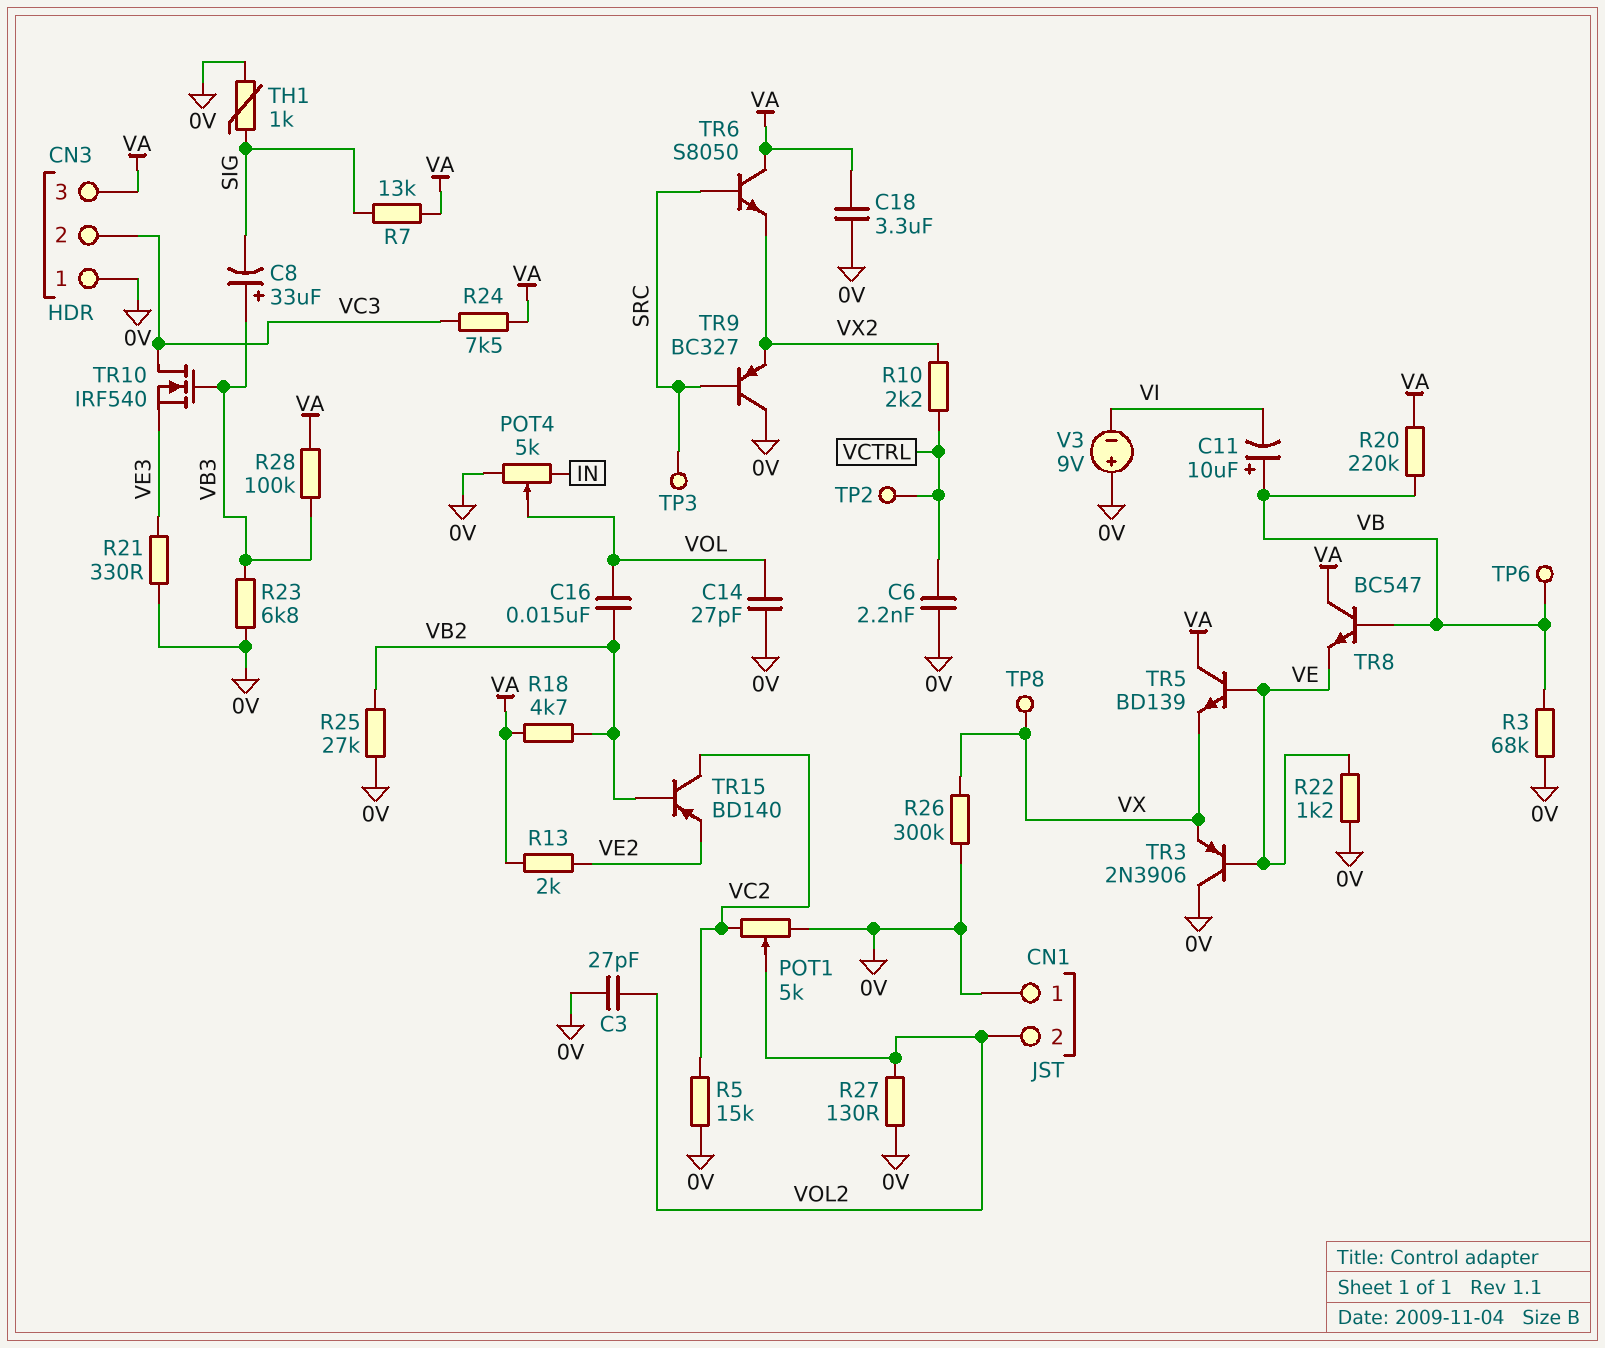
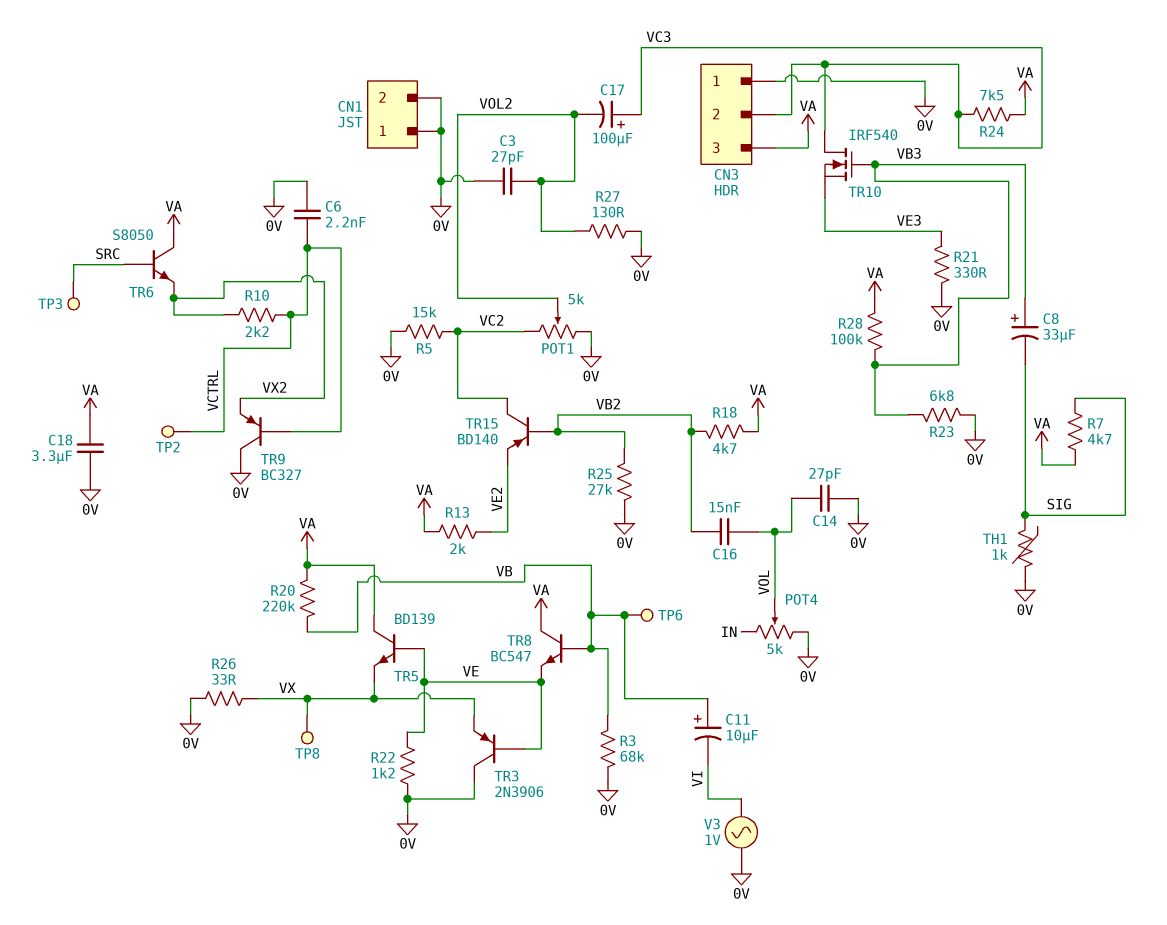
C17: none -> 100uF (plus VC3, minus VOL2)
CN1 pin 2: VOL2 -> 0V
R7: 13k (SIG, VA) -> 4.7k (SIG, VA)
R26: 300k (0V, VX) -> 33 (0V, VX)
TR9: PNP BC327 (B SRC, C 0V, E VX2) -> PNP BC327 (B VCTRL, C 0V, E VX2)
V3: 9V (plus 0V, minus VI) -> AC 1V (0V, VI)

